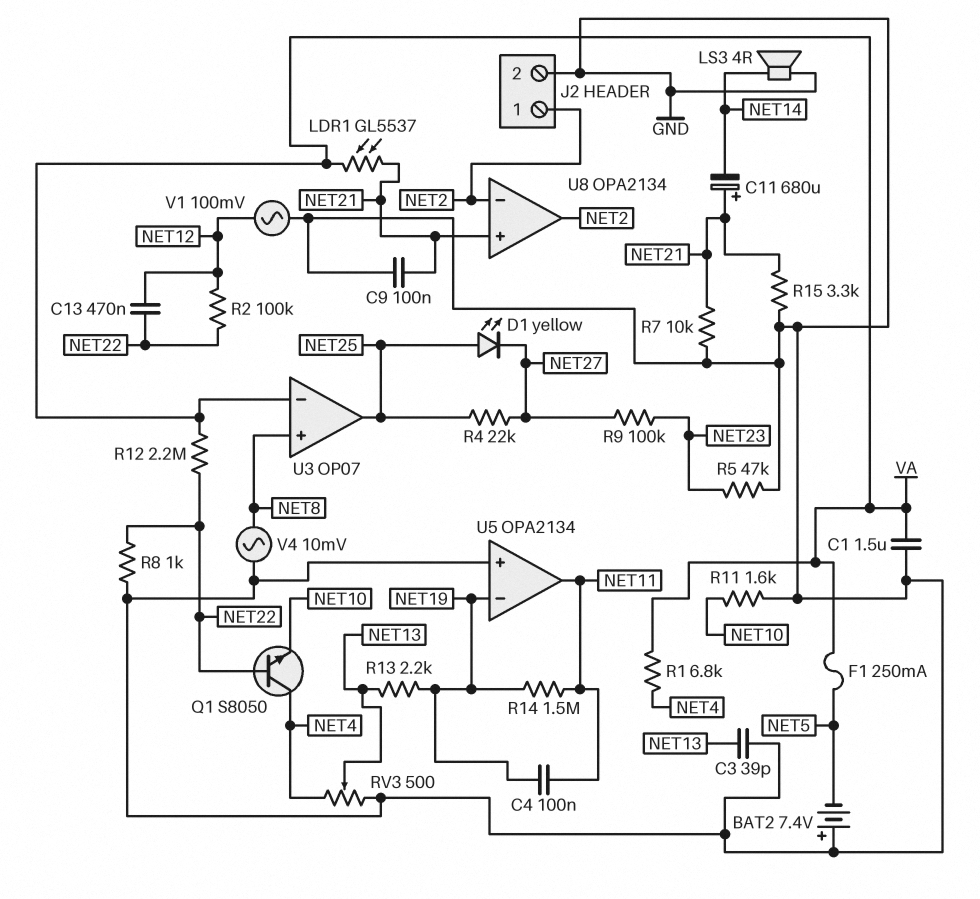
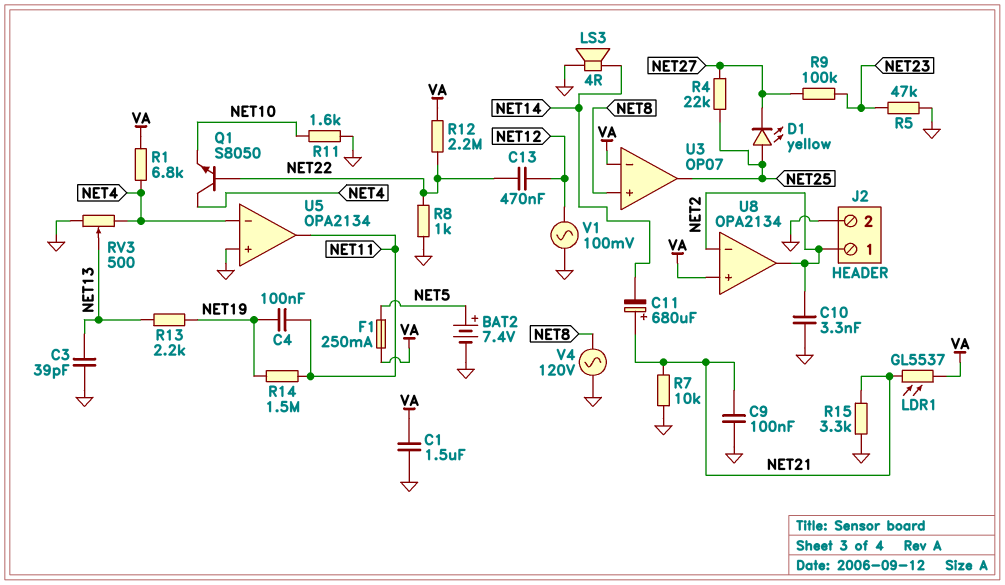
BAT2: 7.4V (plus GND, minus NET5) -> 7.4V (plus NET5, minus GND)
C10: none -> 3.3nF (GND, NET2)
R2: 100k (NET12, NET22) -> none
U5 pin in-: NET19 -> NET4
U8 pin in+: NET21 -> VA
V4: AC 10mV (GND, NET8) -> AC 120V (GND, NET8)

